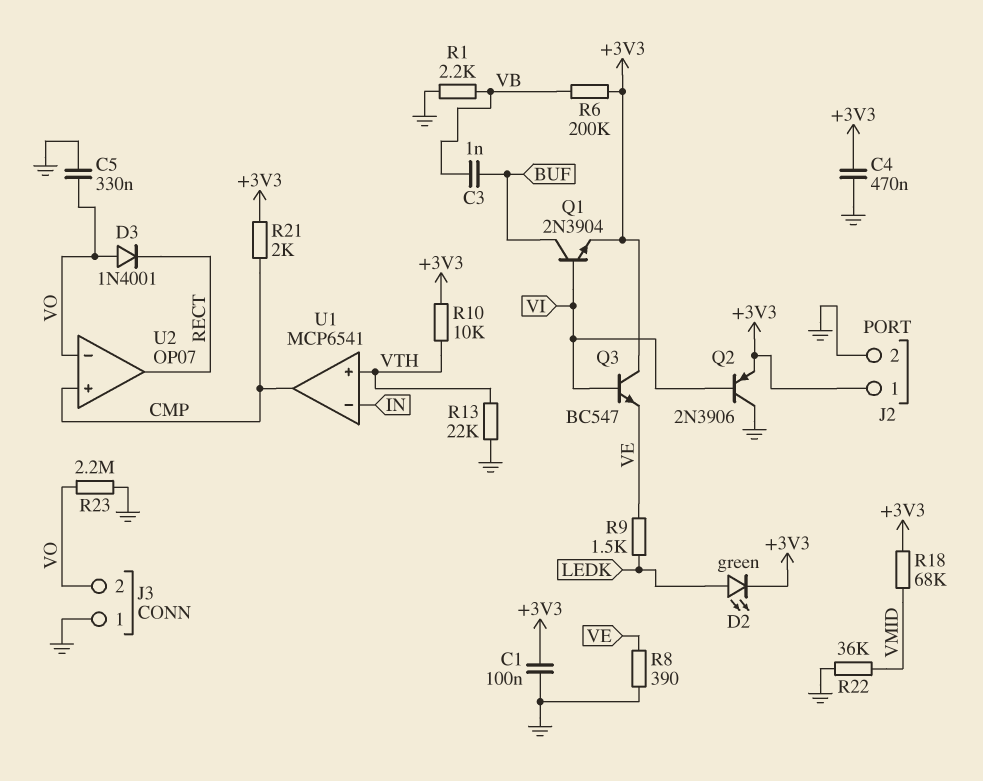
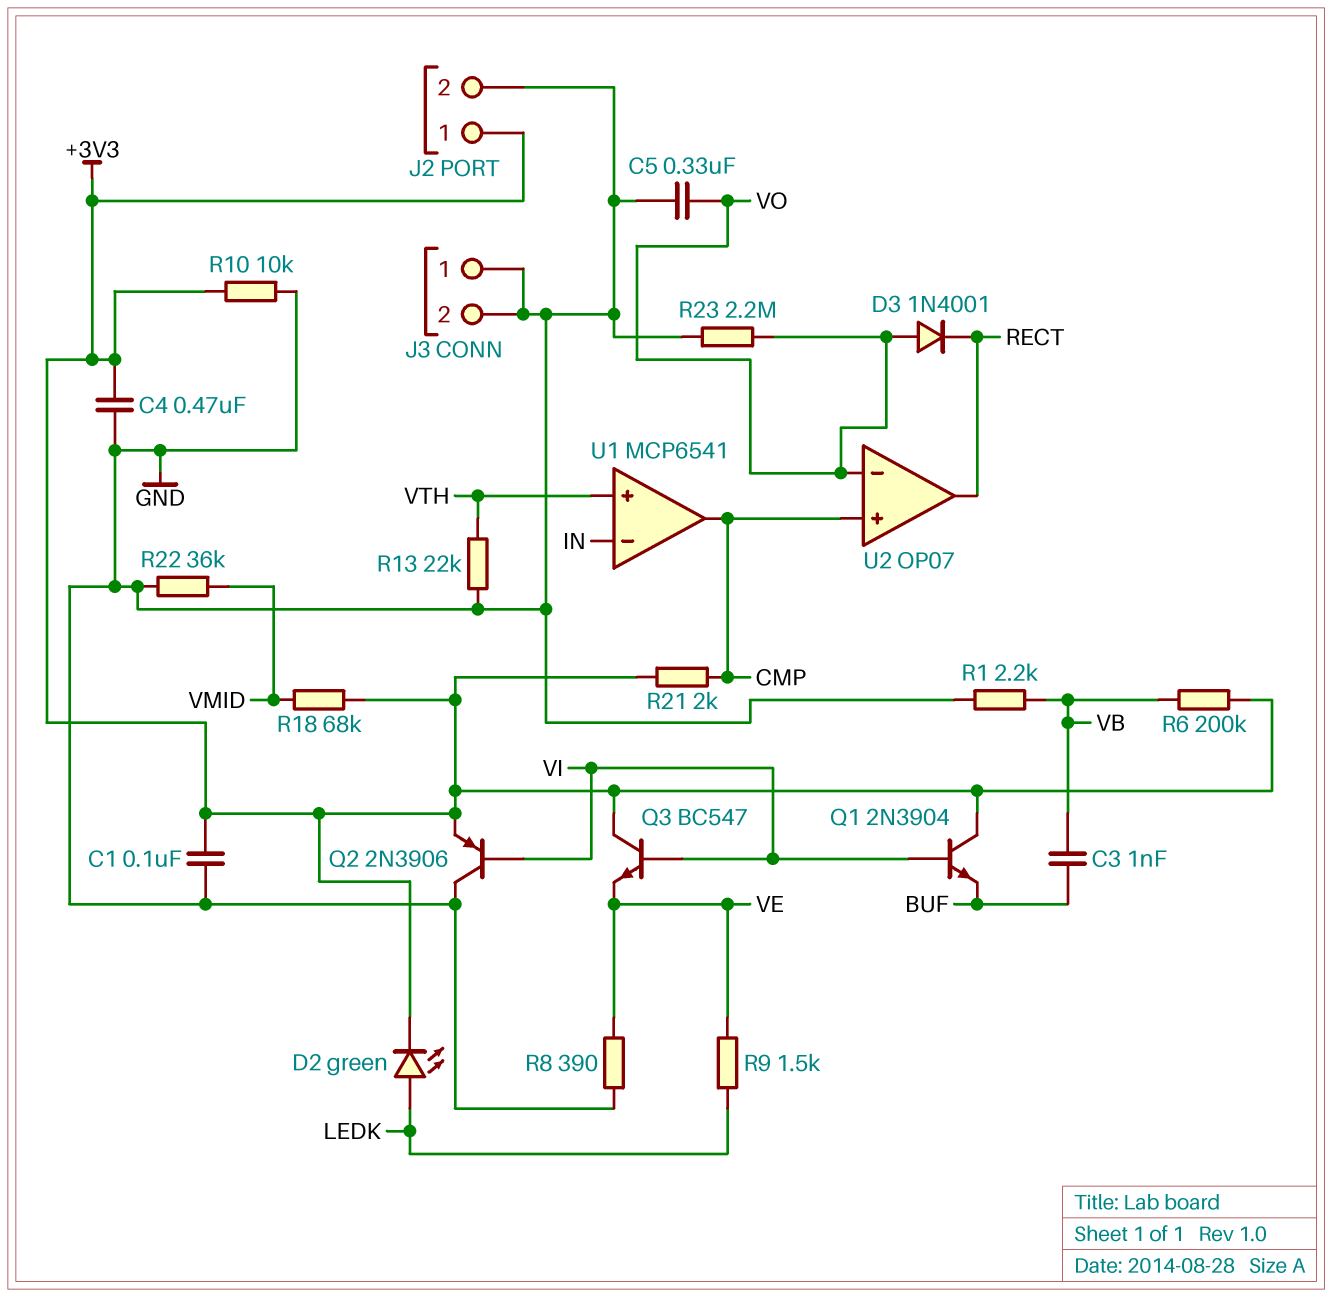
J3 pin 2: VO -> GND
Q1: NPN 2N3904 (B VI, C BUF, E +3V3) -> NPN 2N3904 (B VI, C +3V3, E BUF)
R10: 10k (+3V3, VTH) -> 10k (+3V3, GND)

